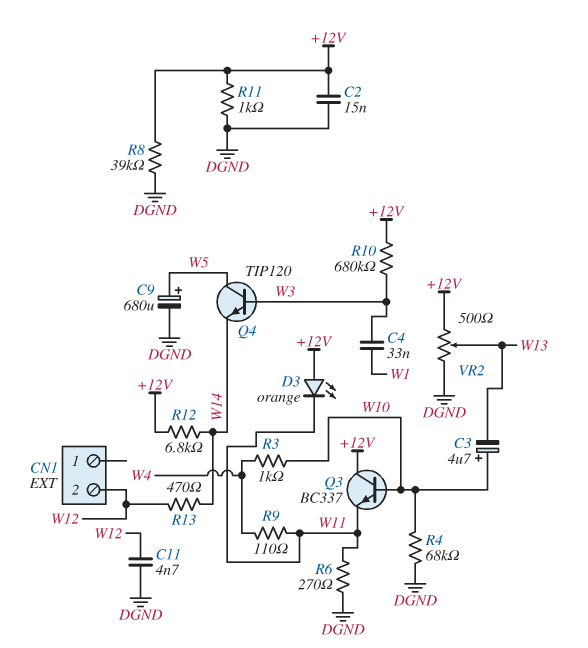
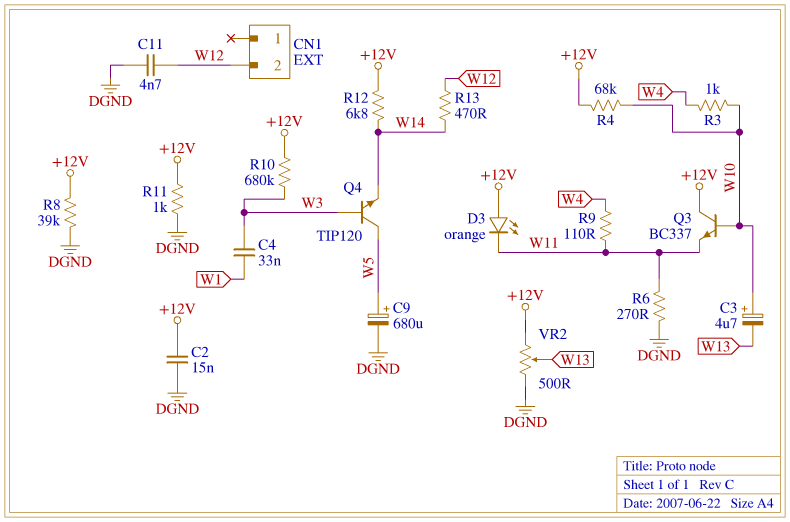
R4: 68k (DGND, W10) -> 68k (+12V, W10)

